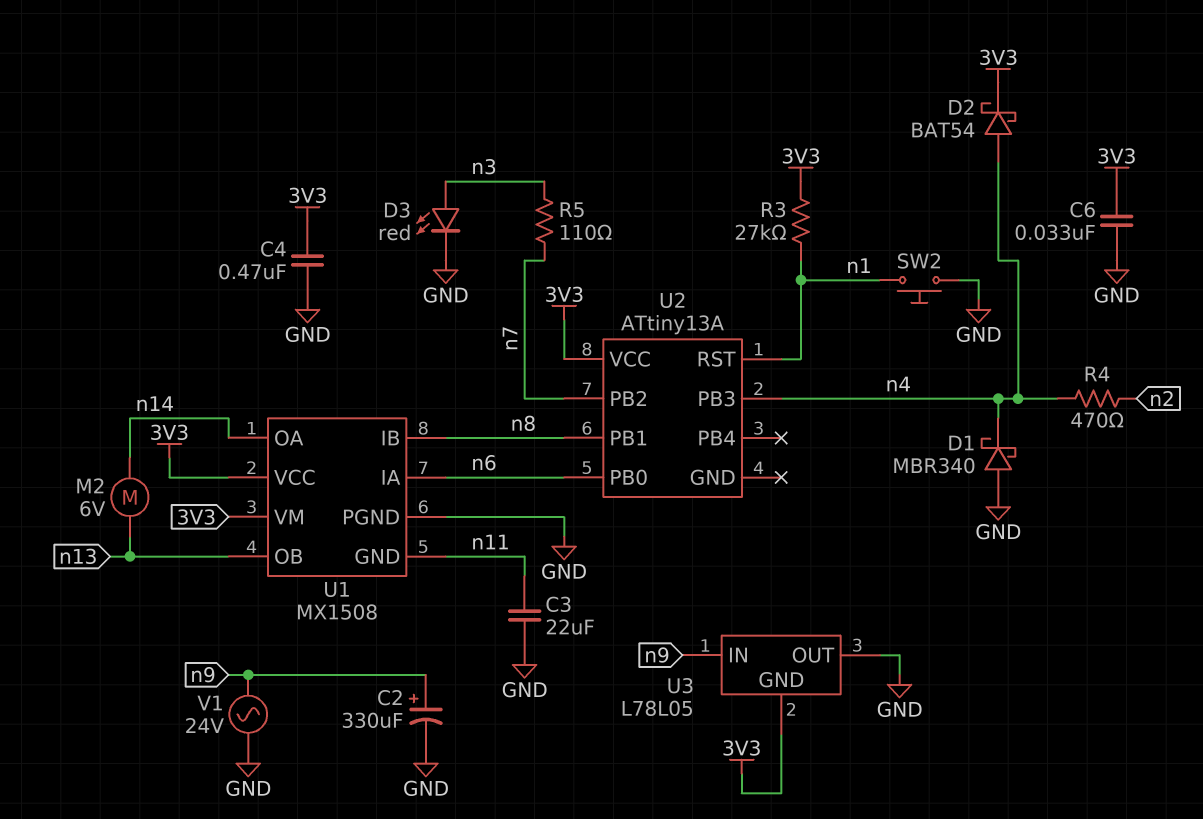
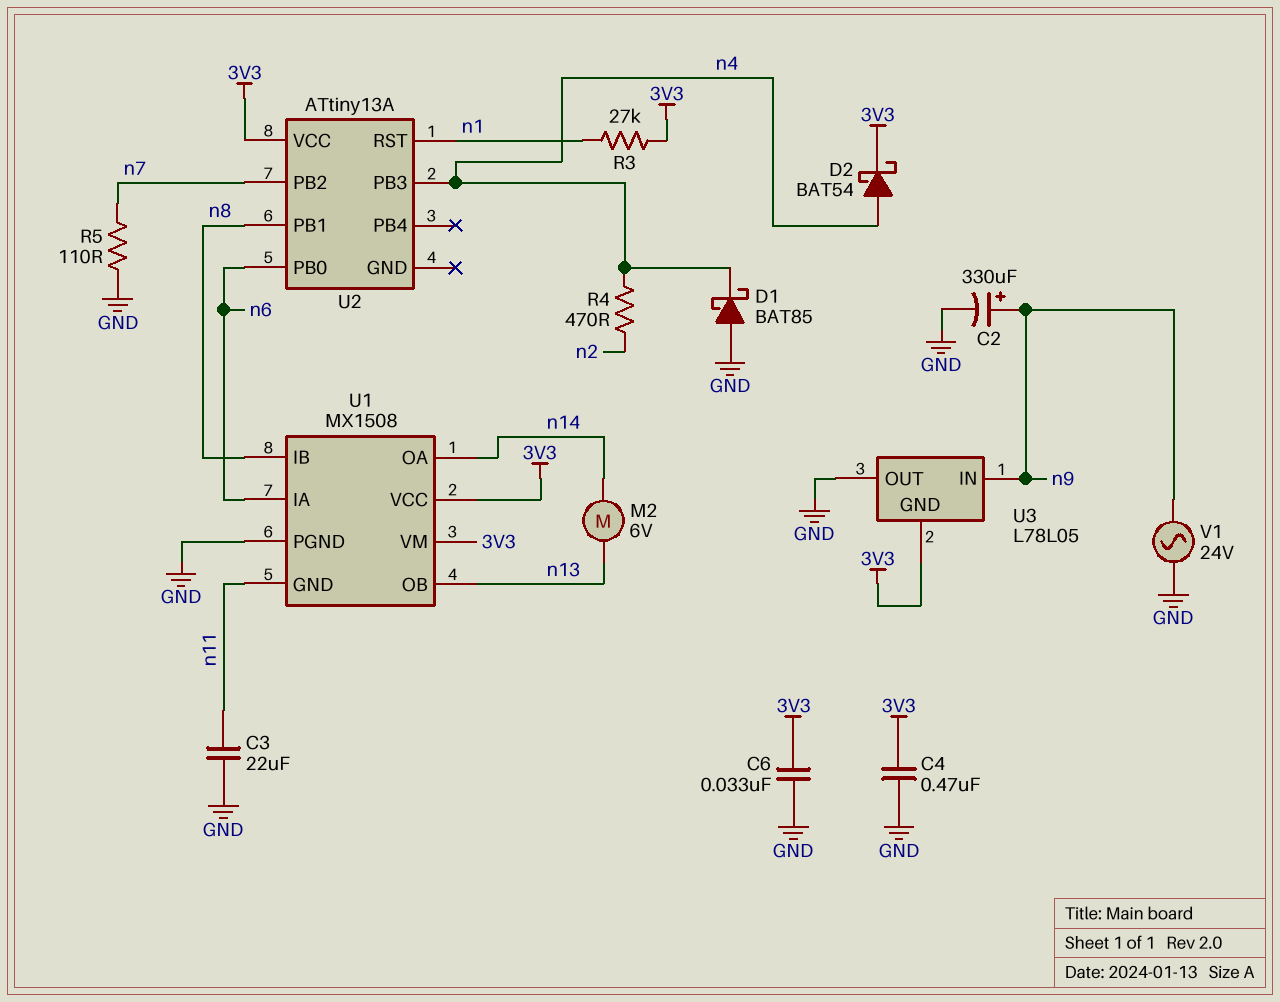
D1: schottky MBR340 (A GND, K n4) -> schottky BAT85 (A GND, K n4)
D3: LED red (A n3, K GND) -> none
R5: 110 (n3, n7) -> 110 (GND, n7)
SW2: button (GND, n1) -> none

